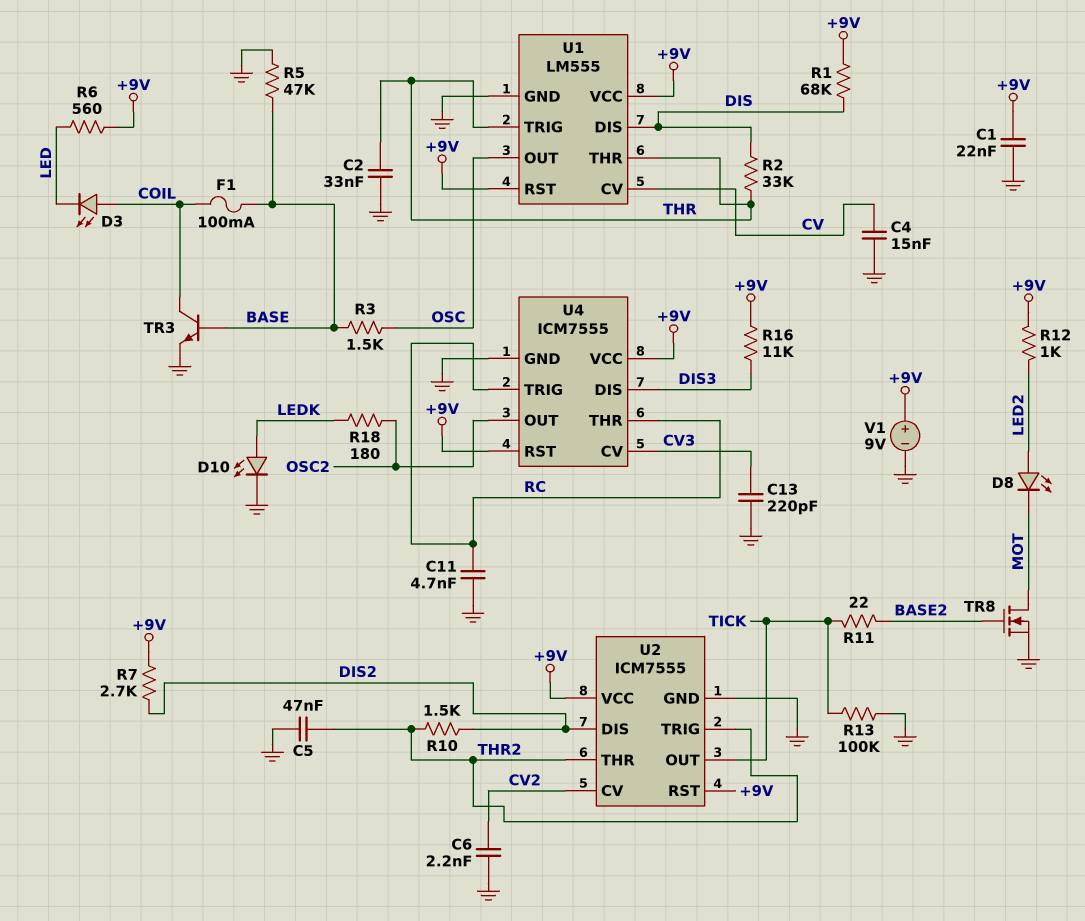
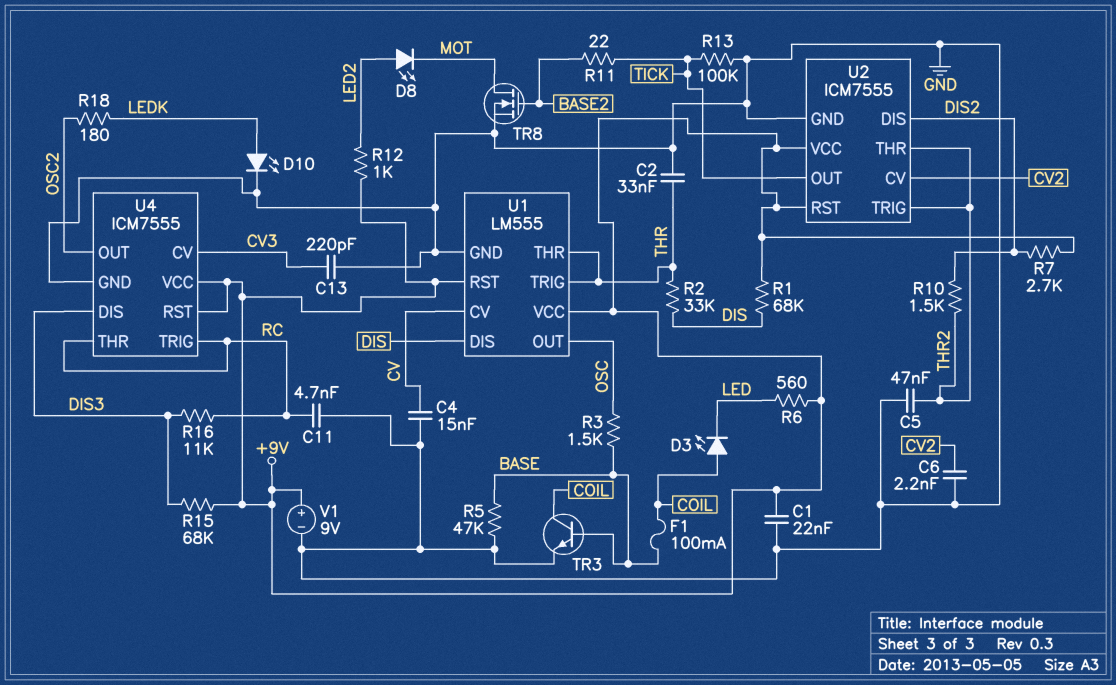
R15: none -> 68k (+9V, DIS3)
R16: 11k (+9V, DIS3) -> 11k (DIS3, RC)

